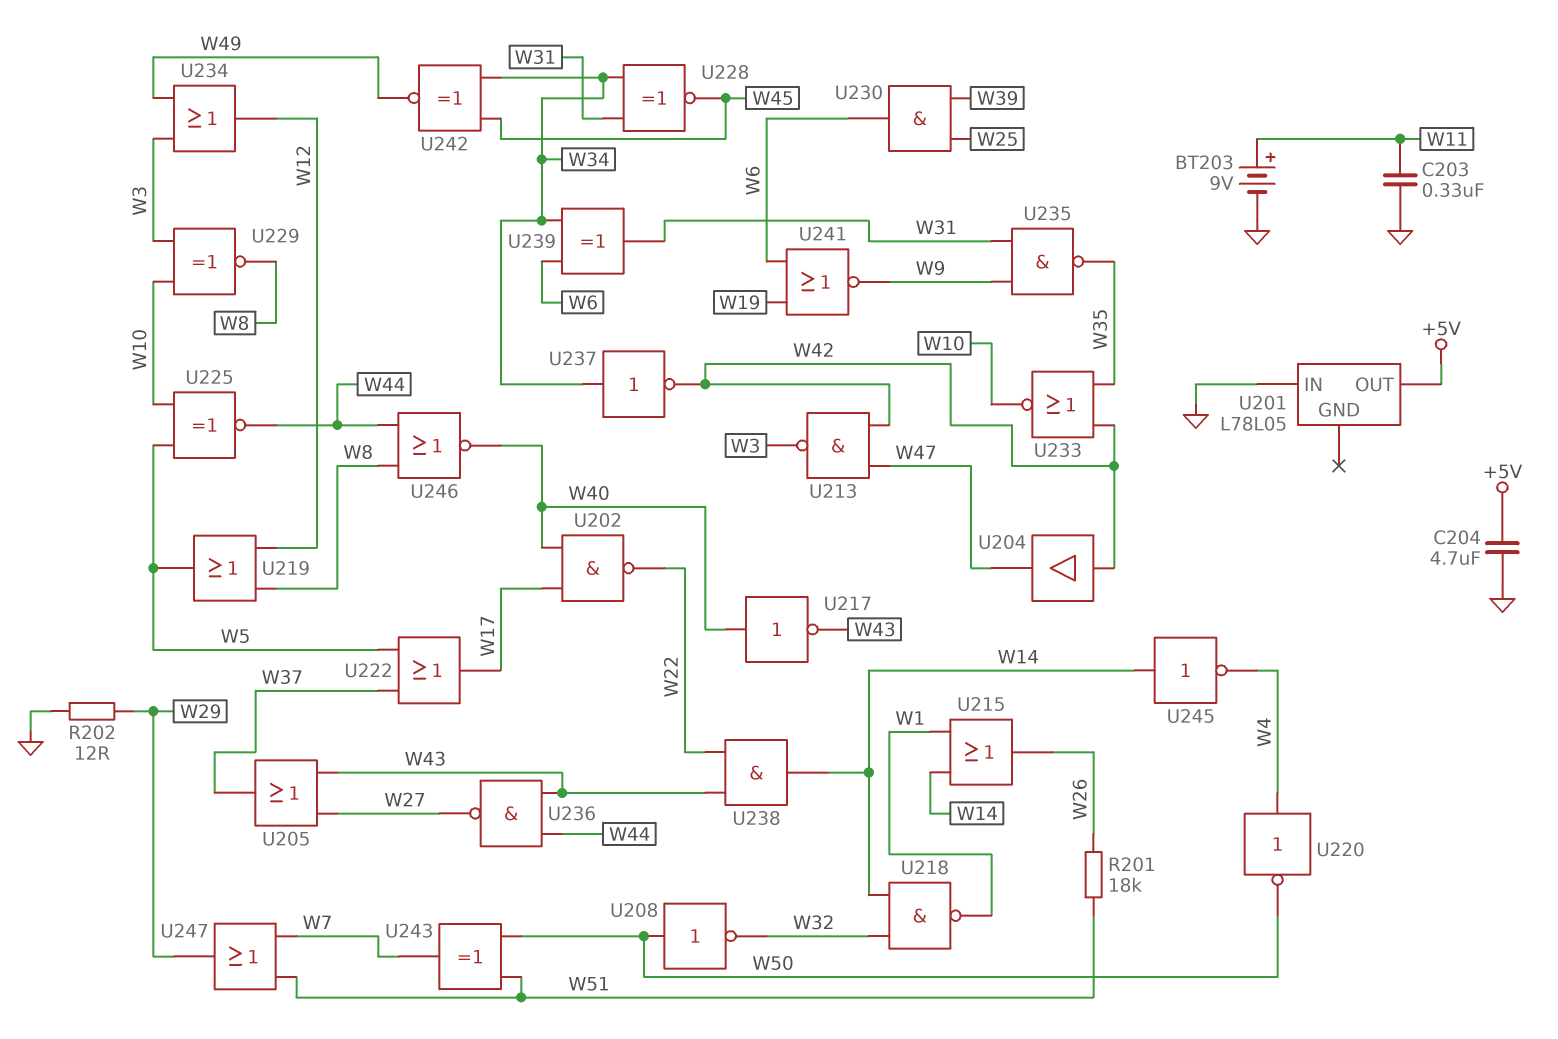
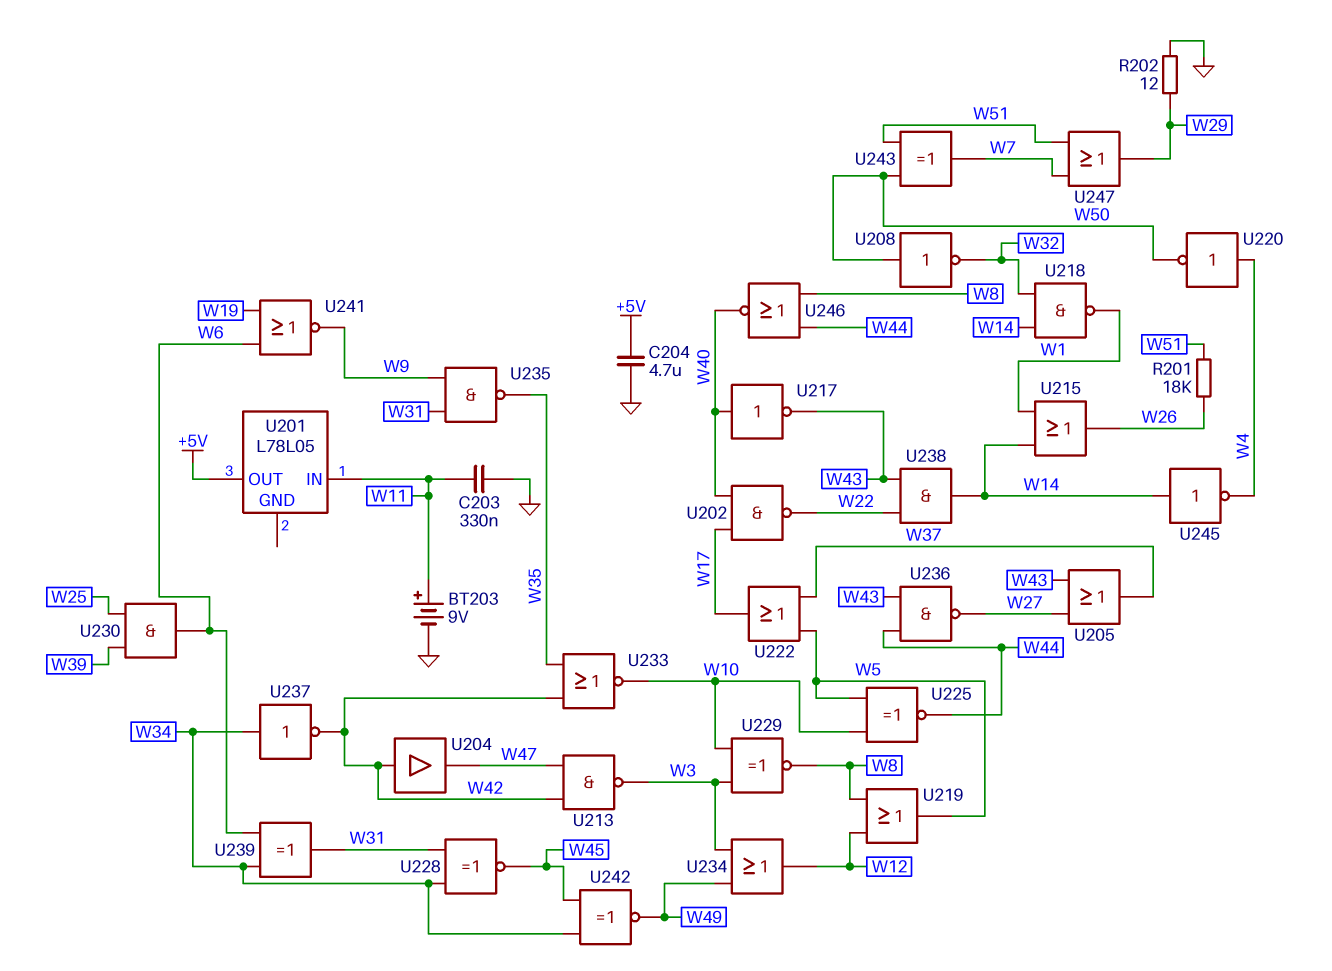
U201 pin IN: GND -> W11

